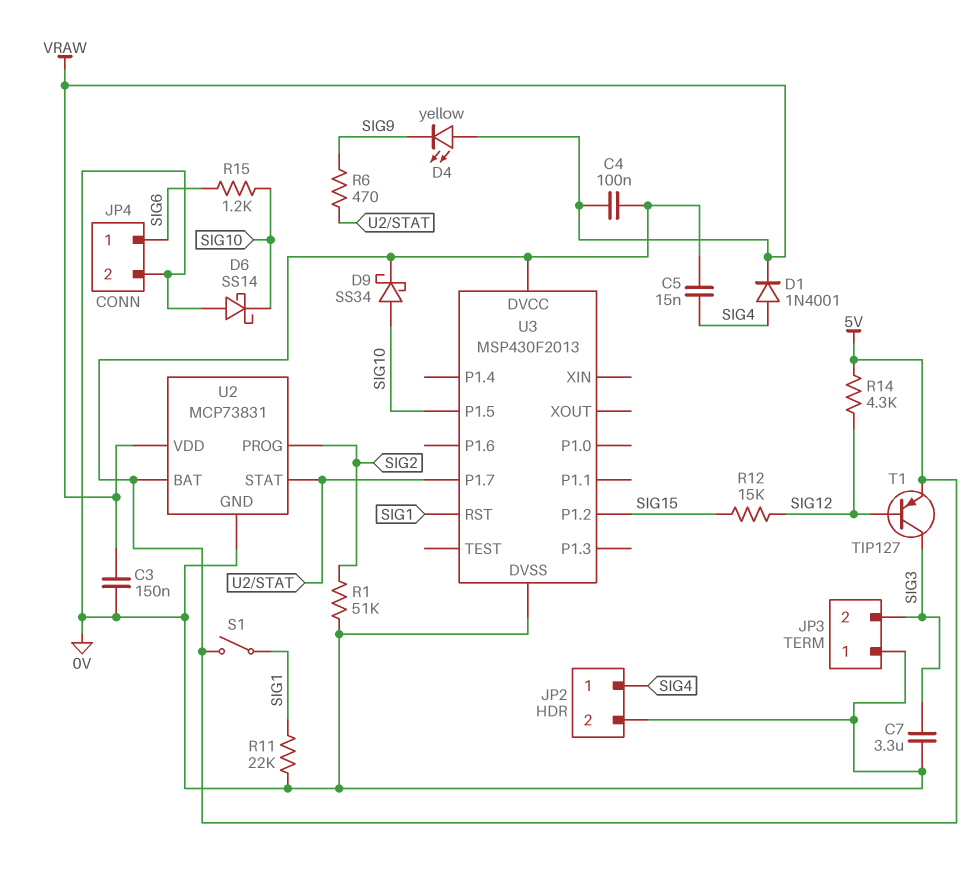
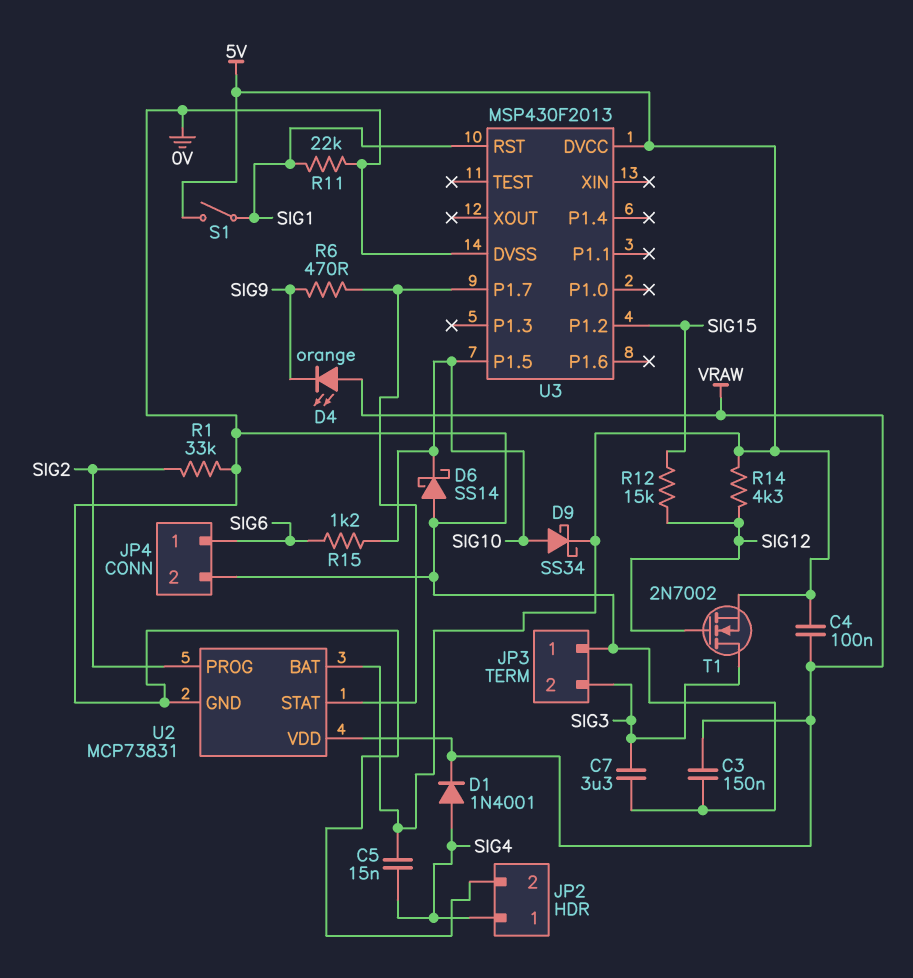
D4: LED yellow (A VRAW, K SIG9) -> LED orange (A VRAW, K SIG9)
R1: 51k (0V, SIG2) -> 33k (0V, SIG2)
T1: PNP TIP127 (B SIG12, C SIG3, E 5V) -> NMOS 2N7002 (G SIG12, D SIG3, S 5V)

